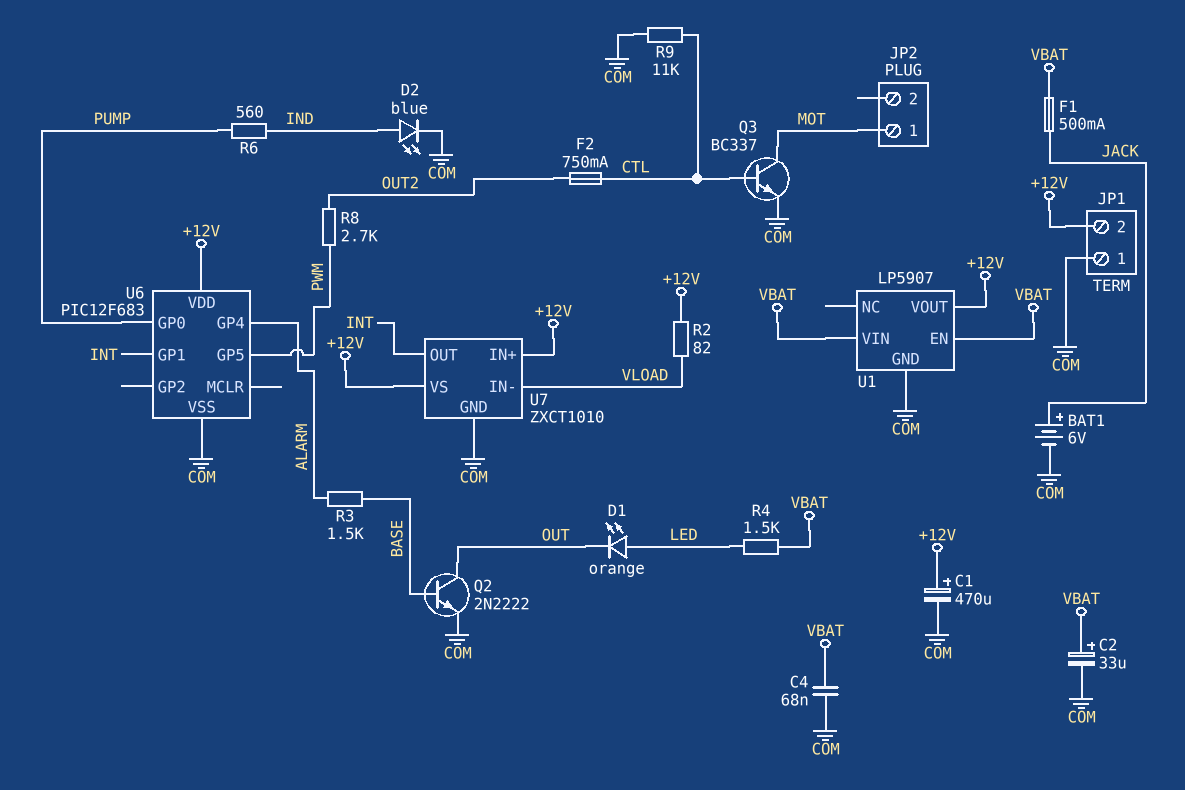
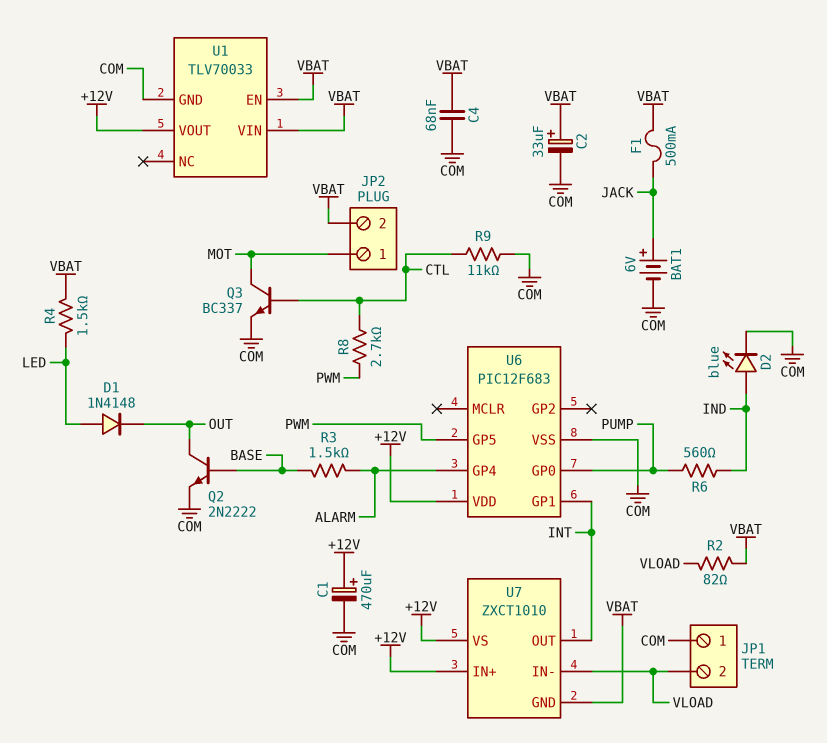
D1: LED orange (A LED, K OUT) -> diode 1N4148 (A LED, K OUT)
F2: 750mA (CTL, OUT2) -> none
JP1 pin 2: +12V -> VLOAD
JP2 pin 2: none -> VBAT
R2: 82 (+12V, VLOAD) -> 82 (VBAT, VLOAD)
R8: 2.7k (OUT2, PWM) -> 2.7k (CTL, PWM)
U1: LP5907 -> TLV70033
U7 pin GND: COM -> VBAT

